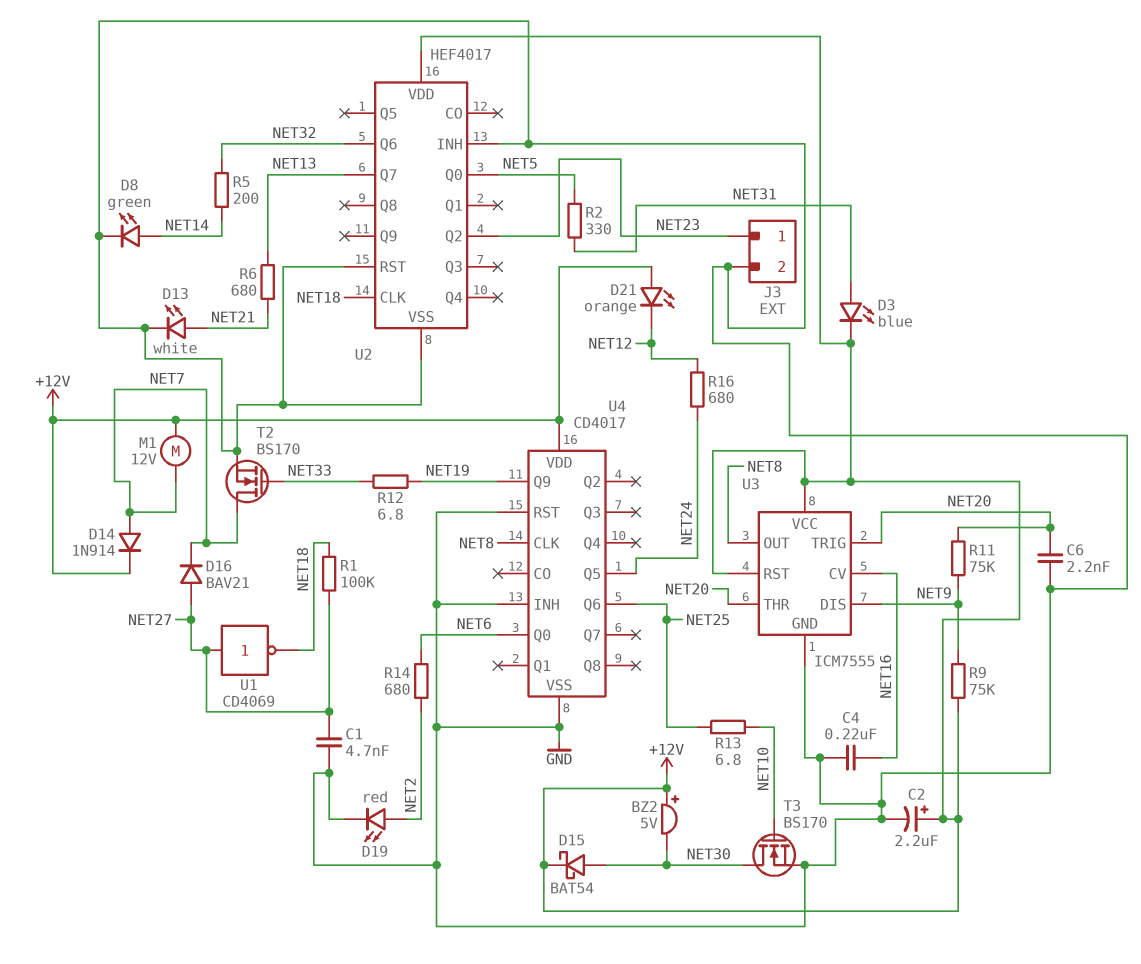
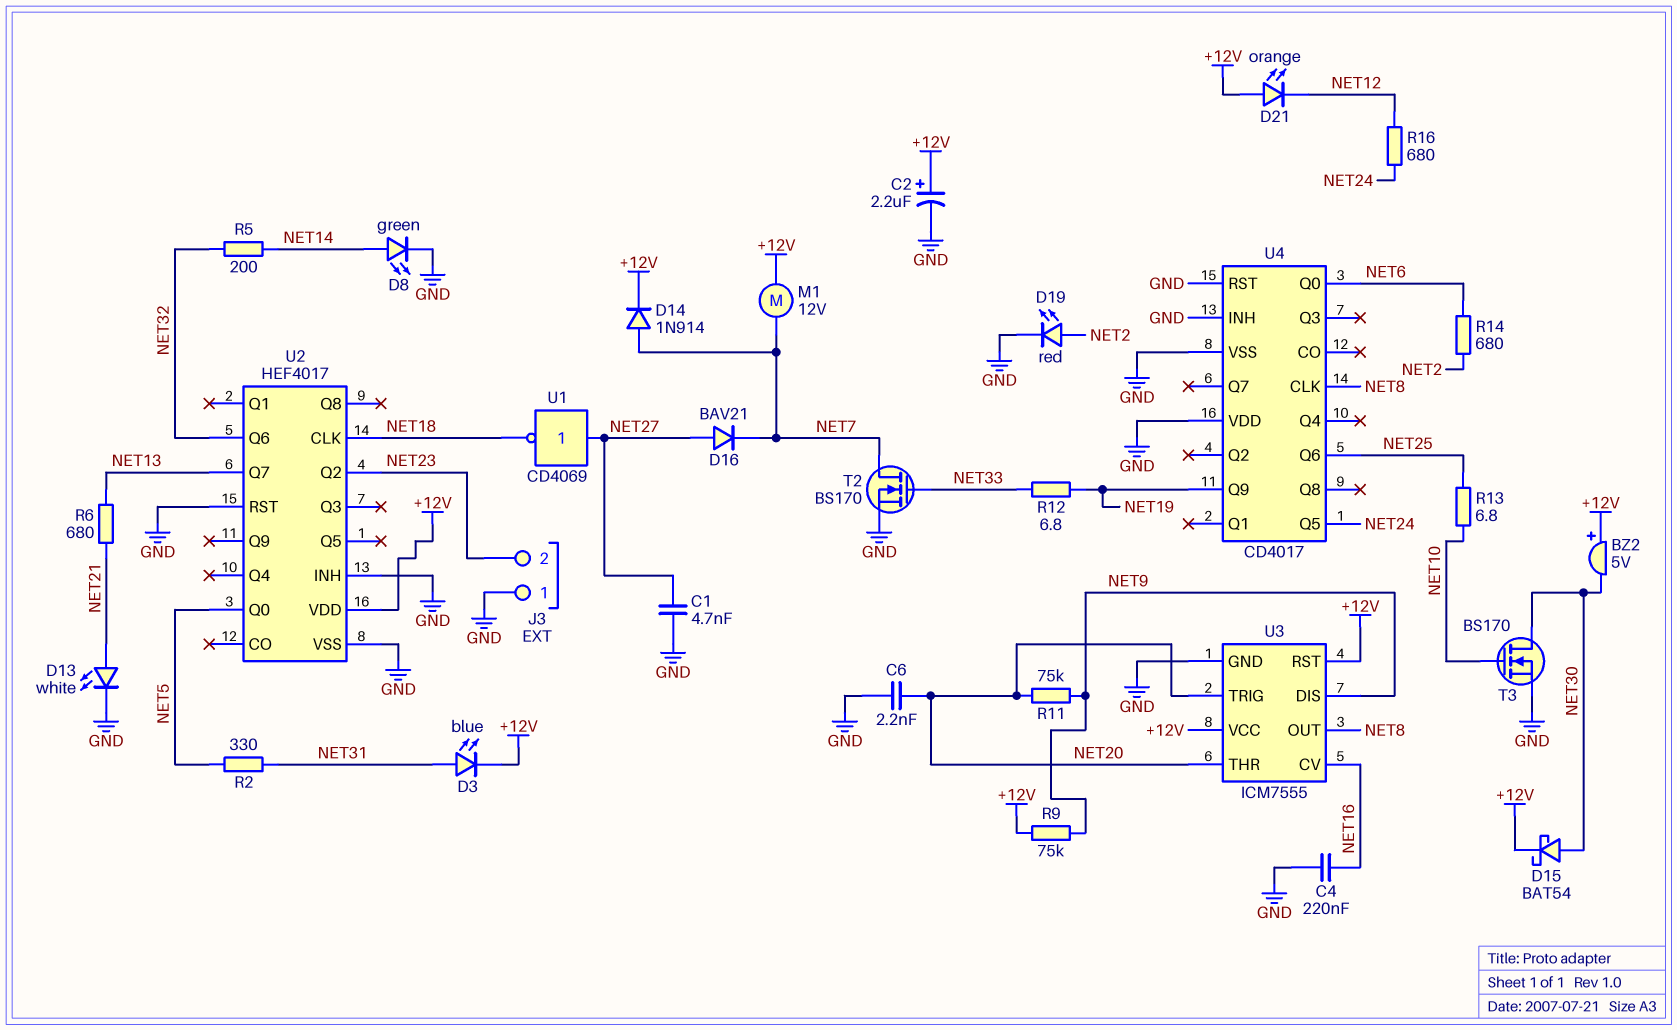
J3 pin 1: NET23 -> GND
J3 pin 2: GND -> NET23
R1: 100k (NET18, NET27) -> none
U4 pin VDD: +12V -> GND

